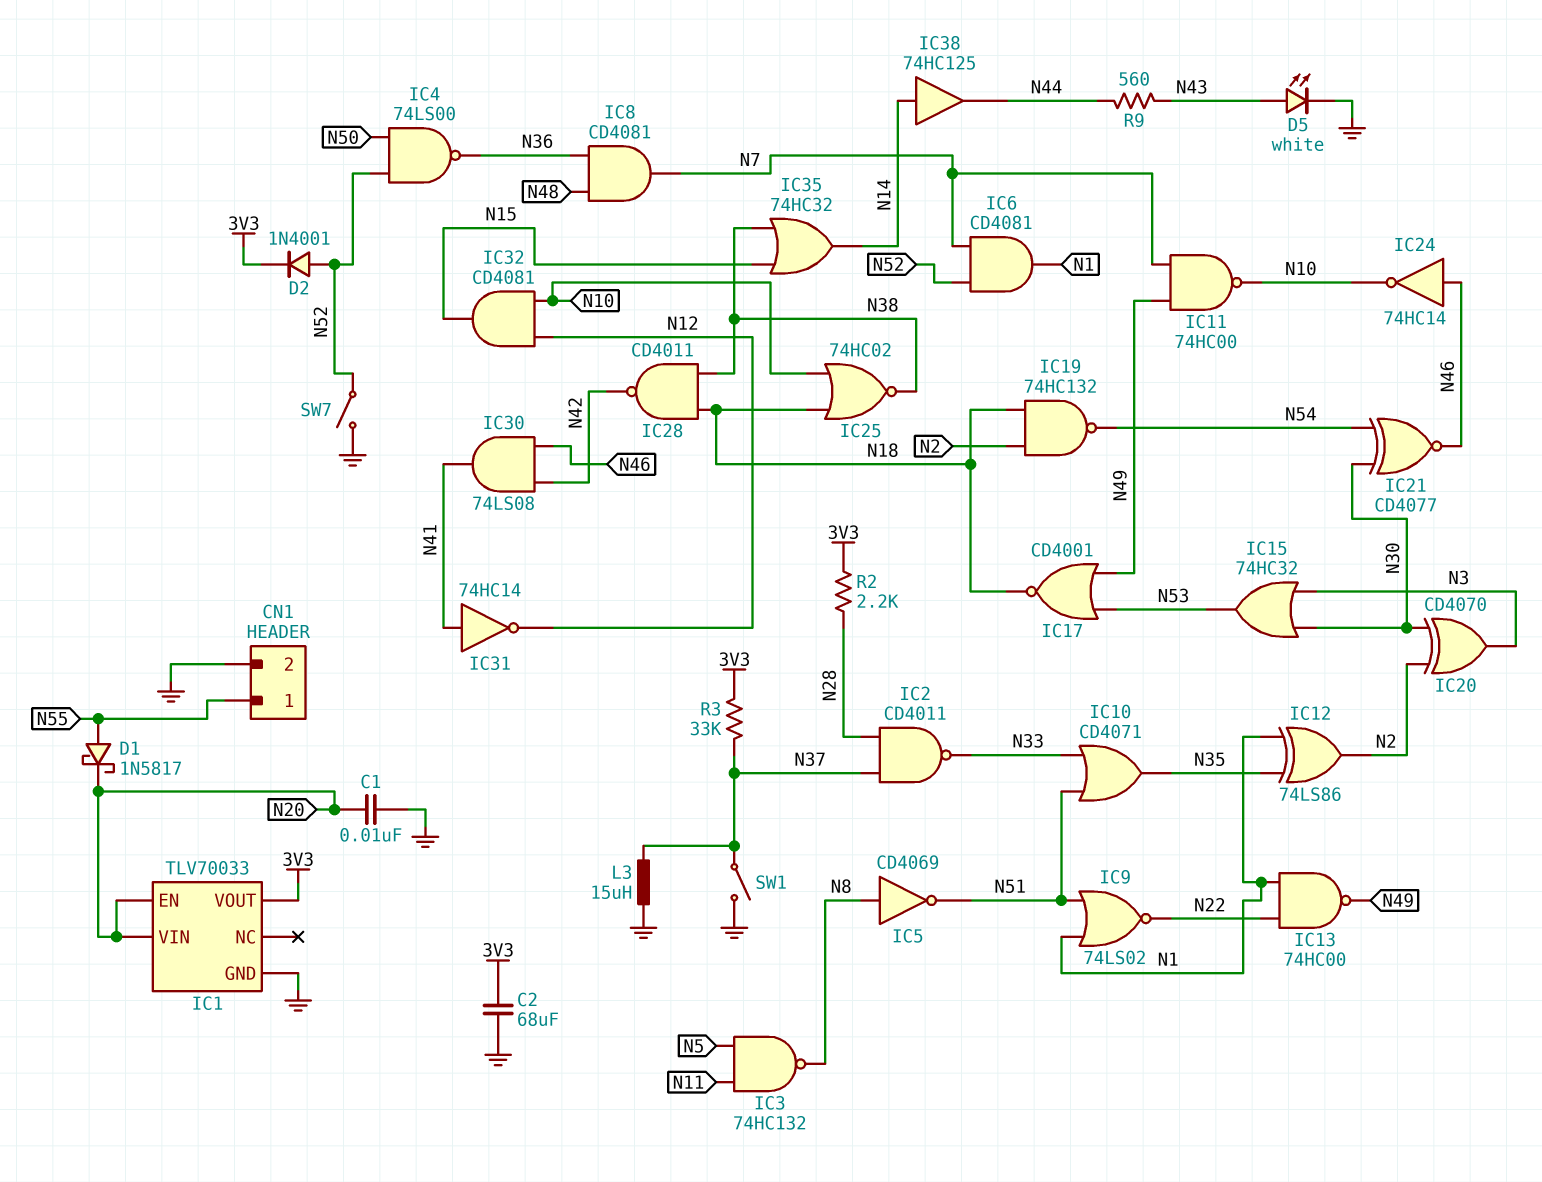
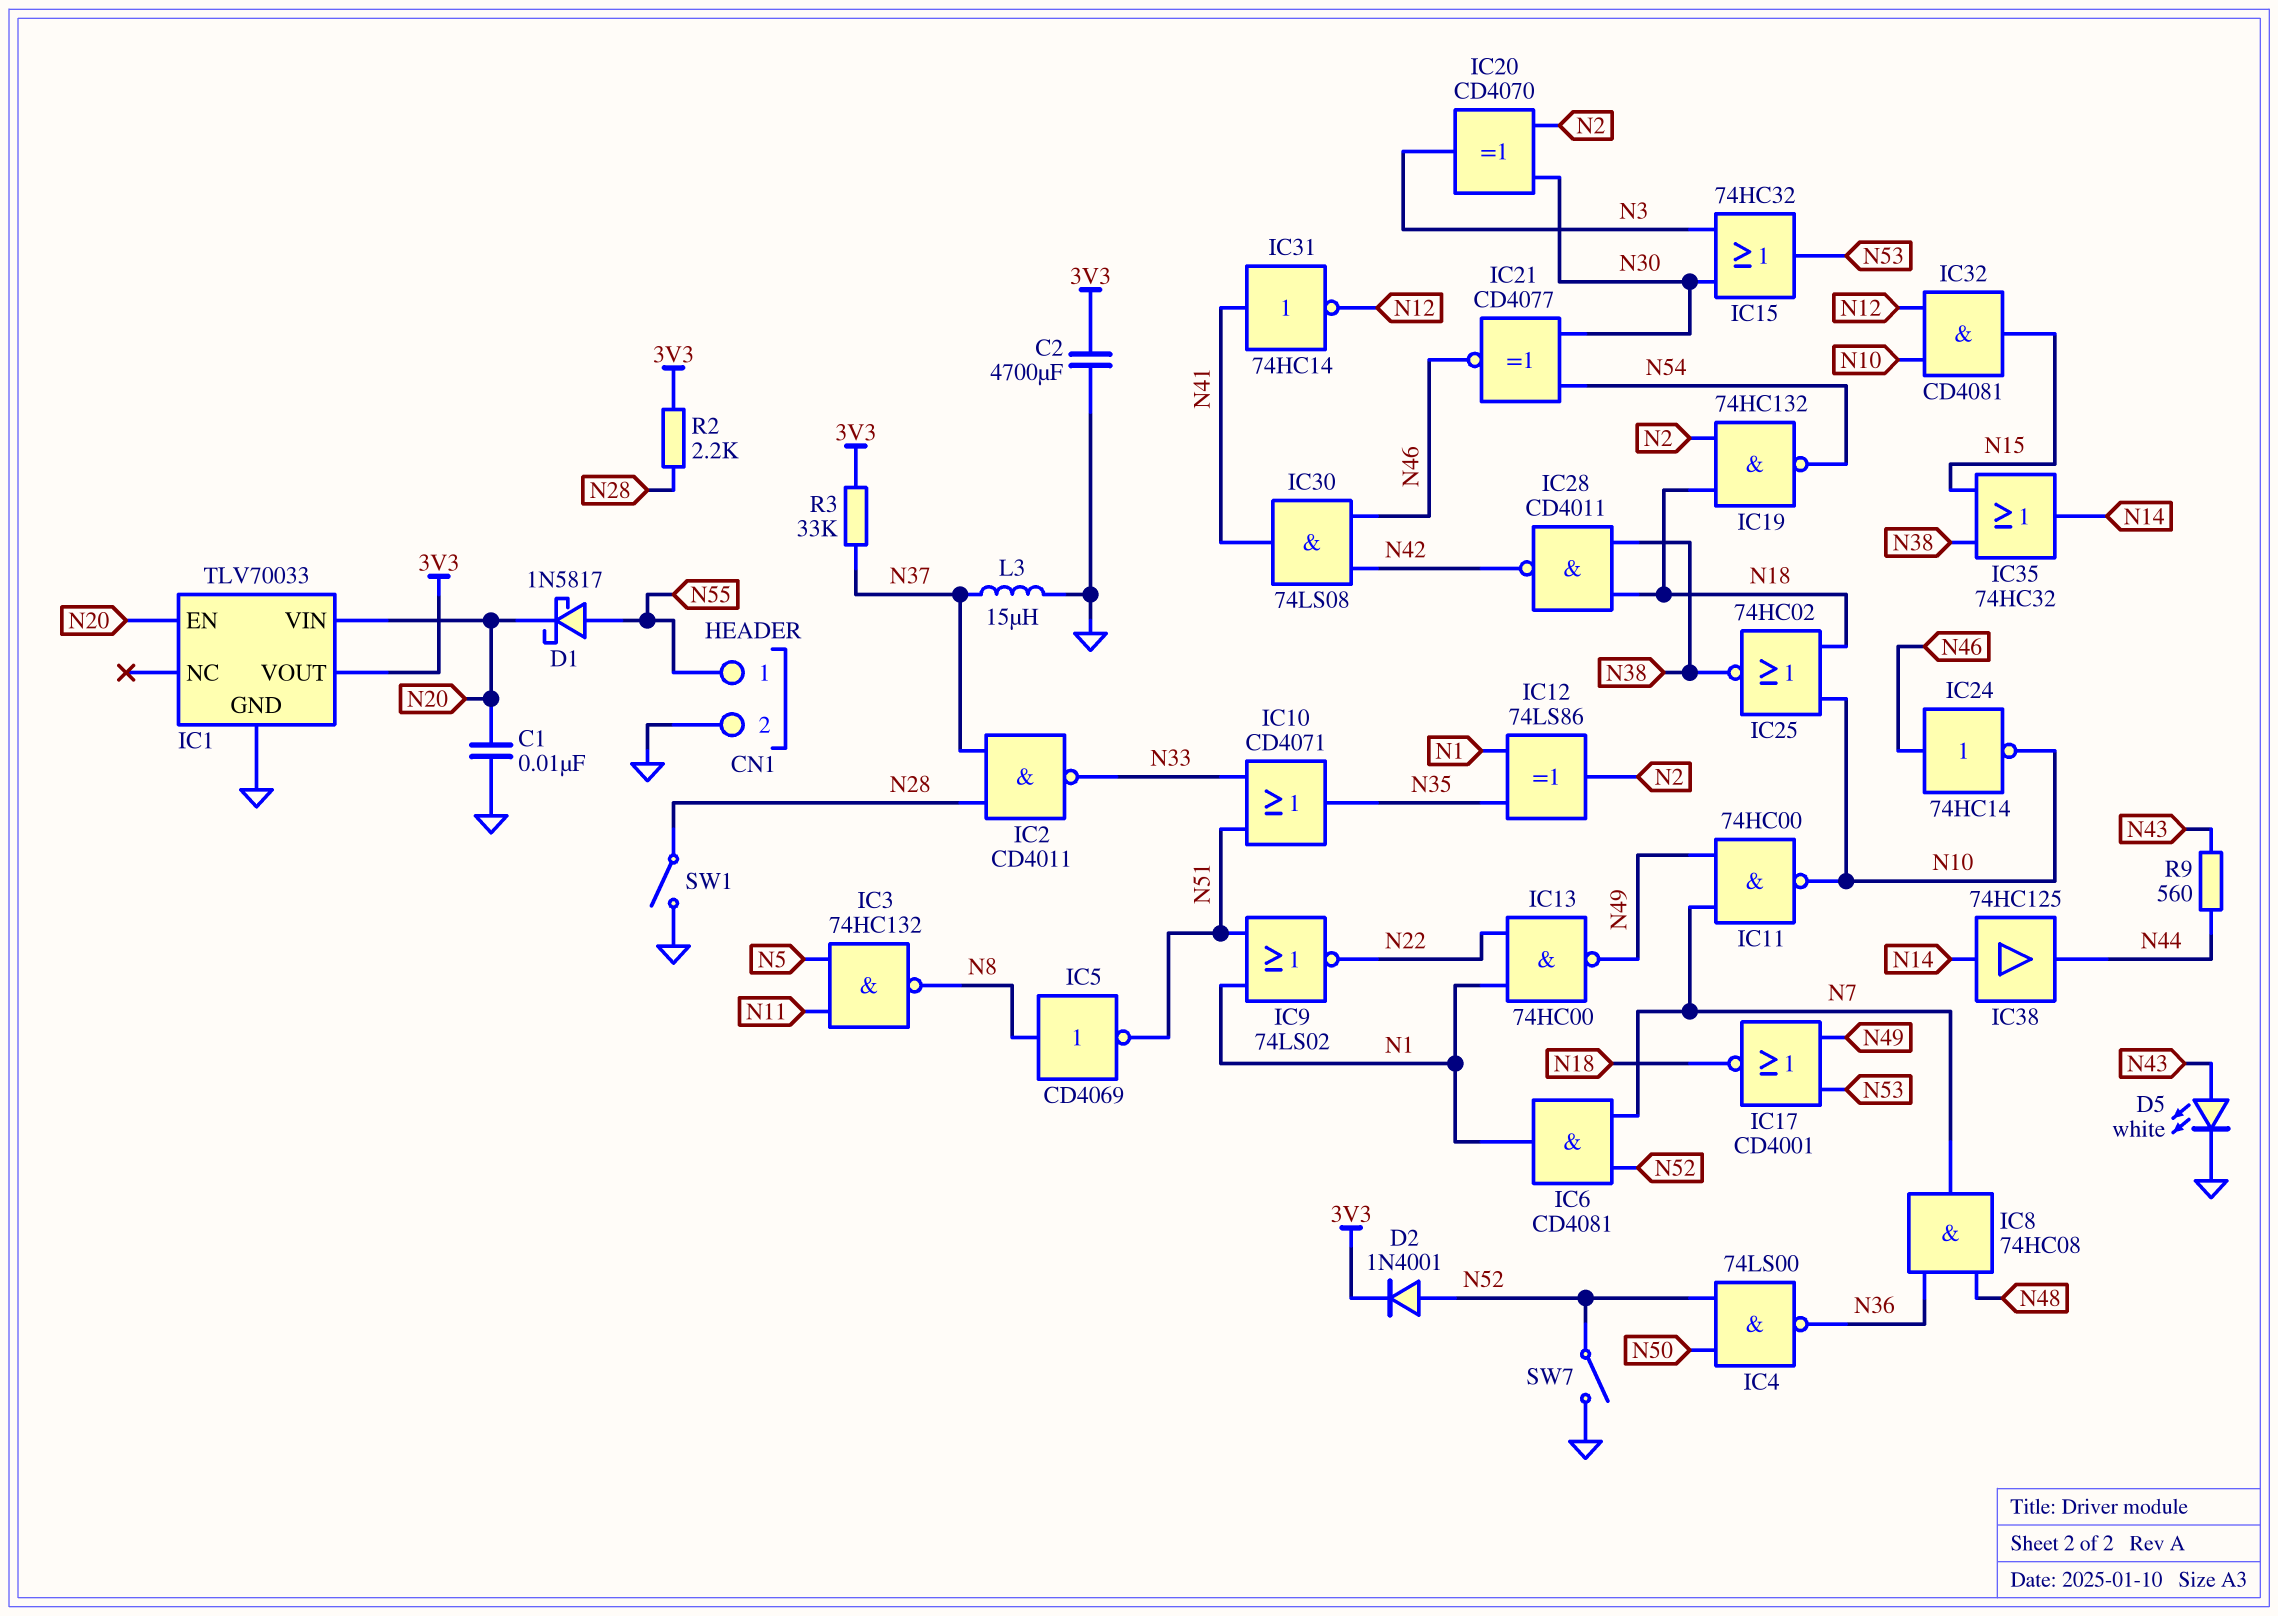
C2: 68uF (3V3, GND) -> 4700uF (3V3, GND)
IC8: AND CD4081 (in N36, in N48, out N7) -> AND 74HC08 (in N36, in N48, out N7)
SW1: switch (GND, N37) -> switch (GND, N28)

